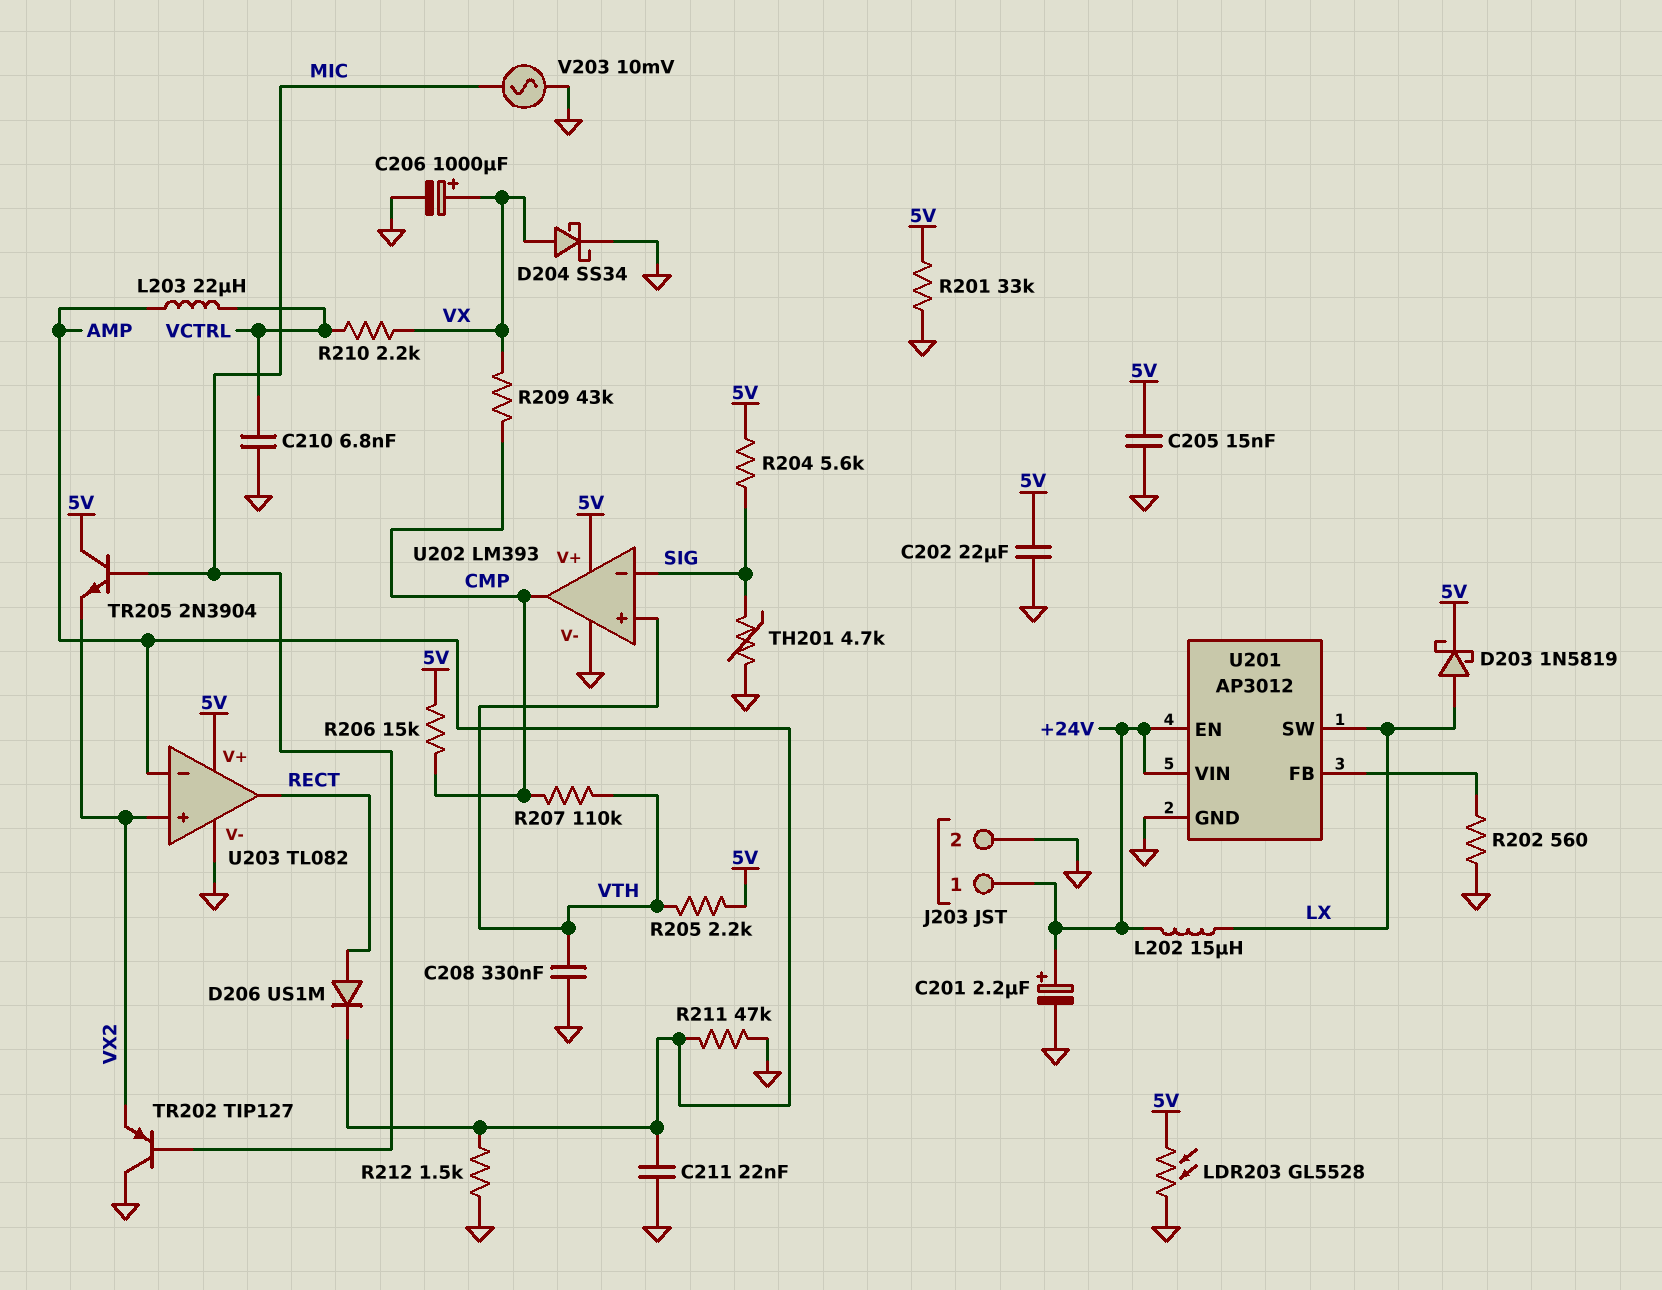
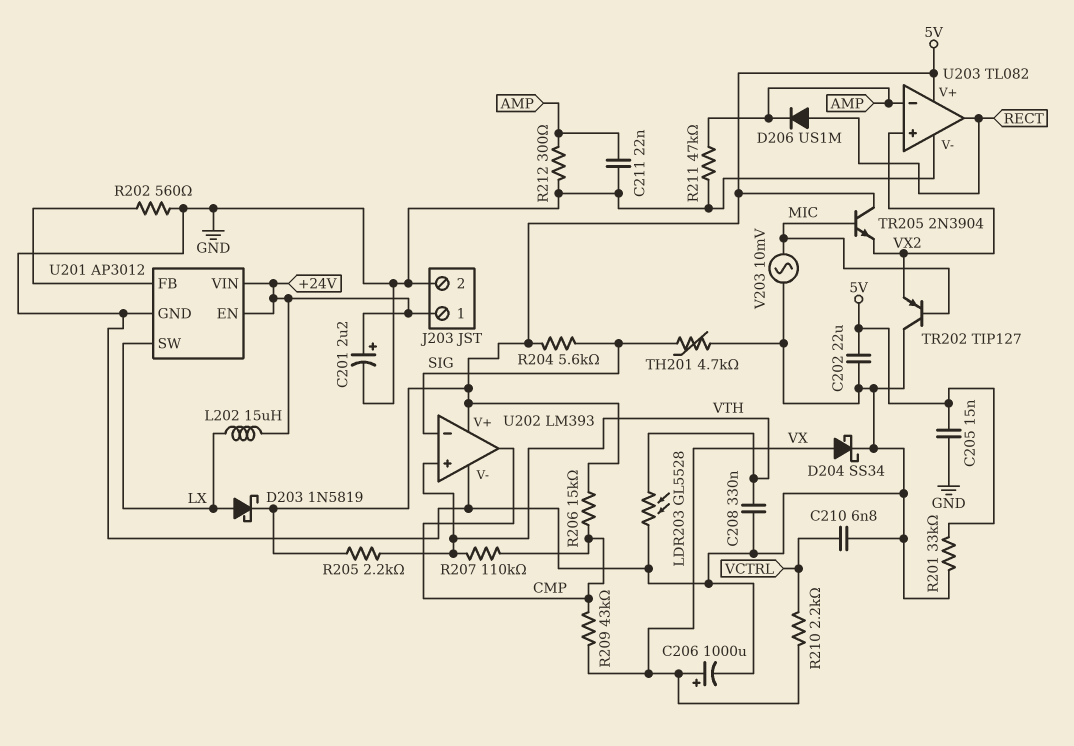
L203: 22uH (AMP, VCTRL) -> none
LDR203: GL5528 (5V, GND) -> GL5528 (GND, VTH)
R212: 1.5k (AMP, GND) -> 300 (AMP, GND)

